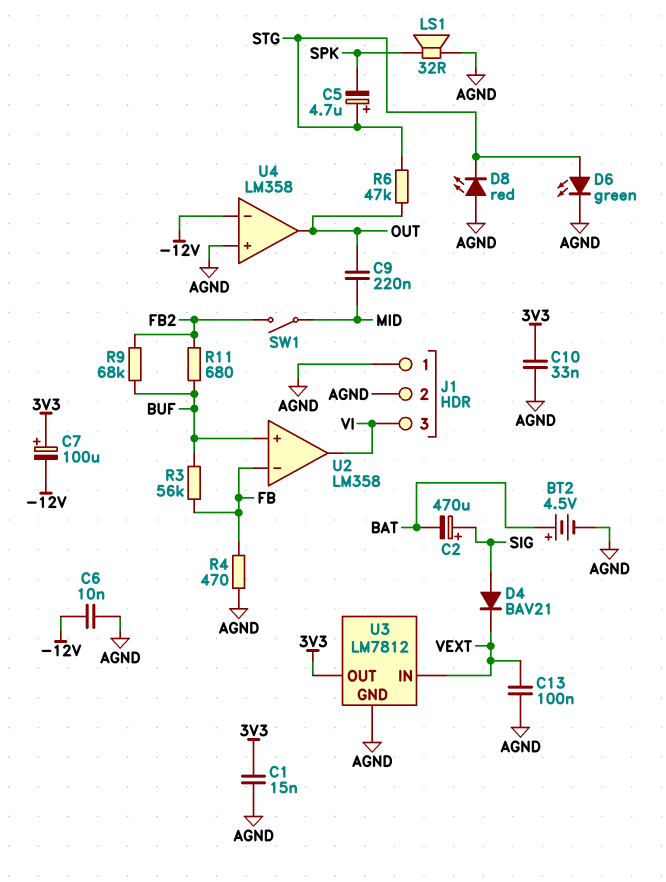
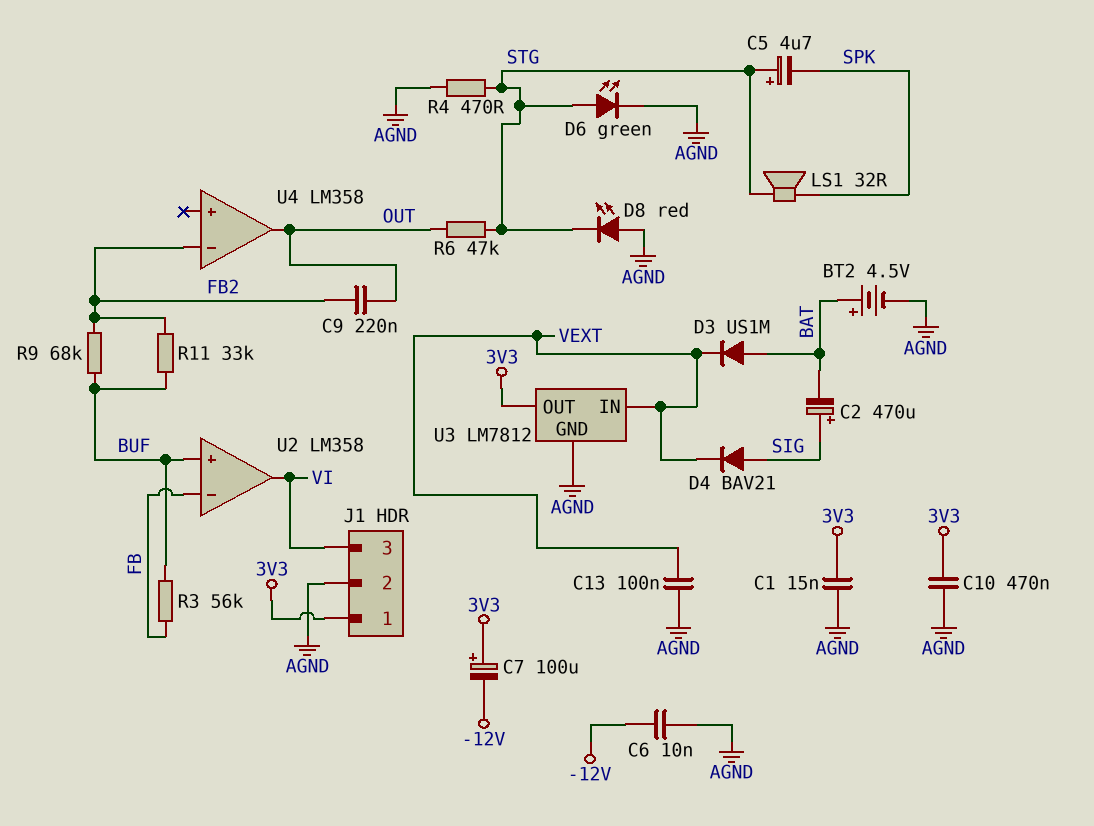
C9: 220nF (MID, OUT) -> 220nF (FB2, OUT)
C10: 33nF (3V3, AGND) -> 470nF (3V3, AGND)
D3: none -> diode US1M (A BAT, K VEXT)
J1 pin 1: AGND -> 3V3
LS1: speaker 32R (AGND, SPK) -> speaker 32R (SPK, STG)
R4: 470 (AGND, FB) -> 470 (AGND, STG)
R11: 680 (BUF, FB2) -> 33k (BUF, FB2)
SW1: switch (FB2, MID) -> none
U4 pin in+: AGND -> none
U4 pin in-: -12V -> FB2

